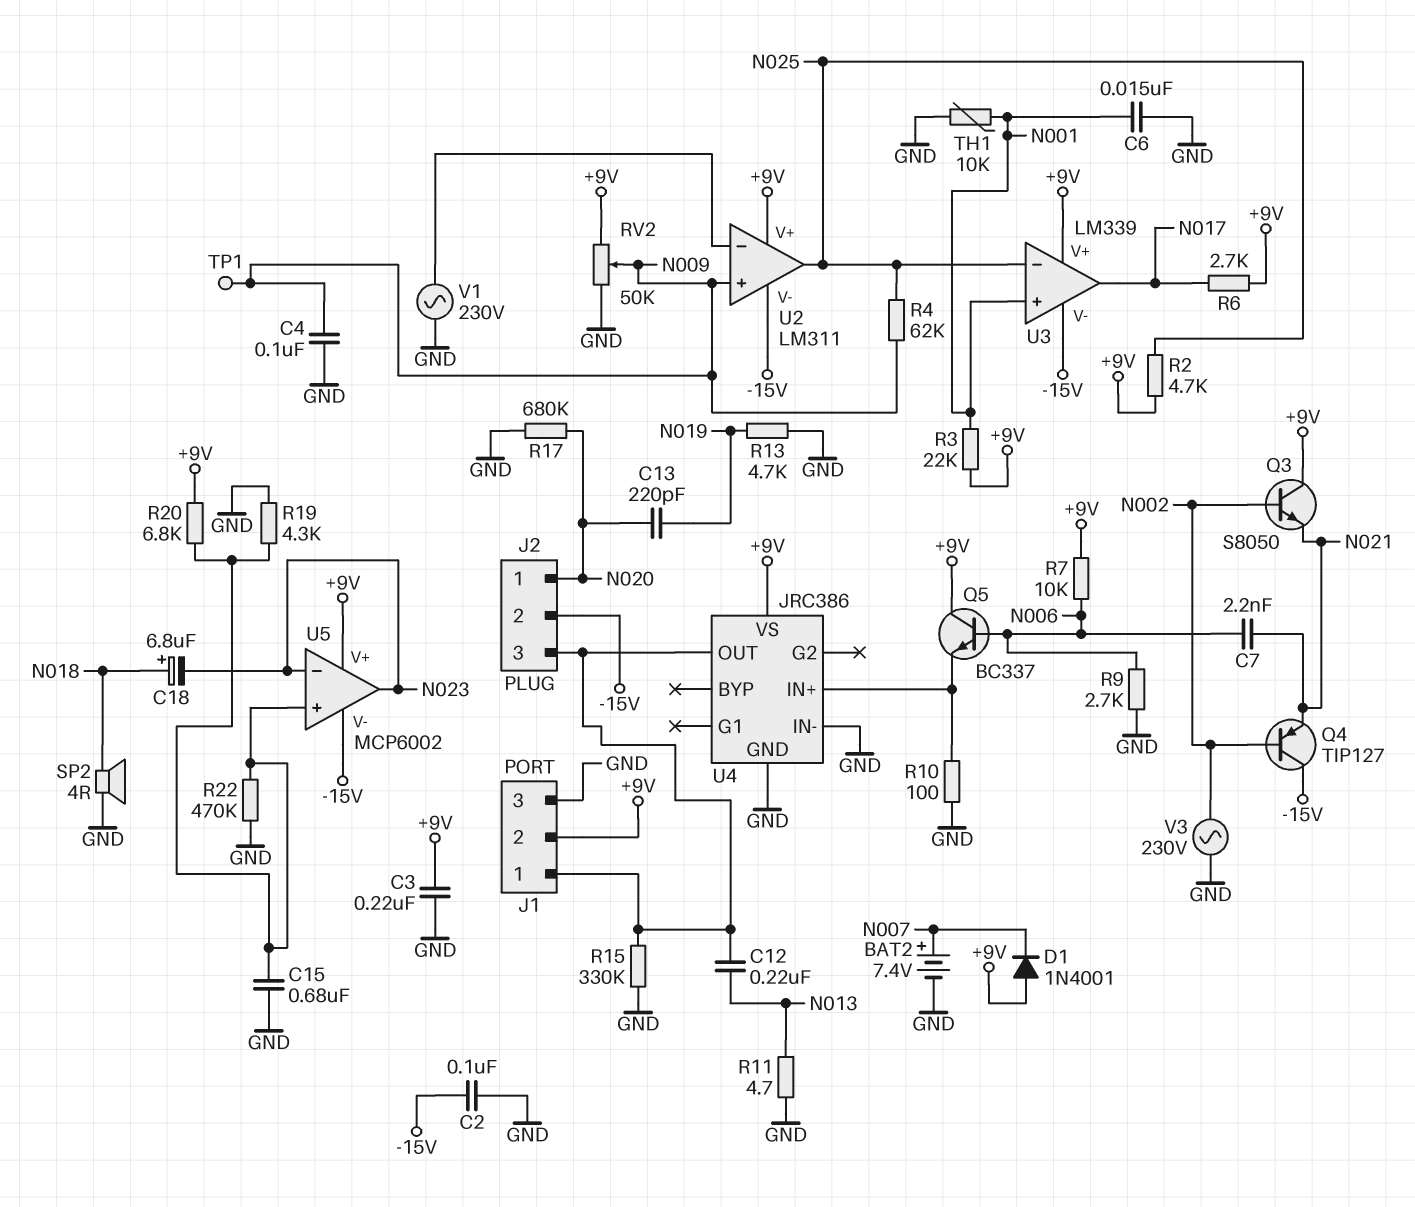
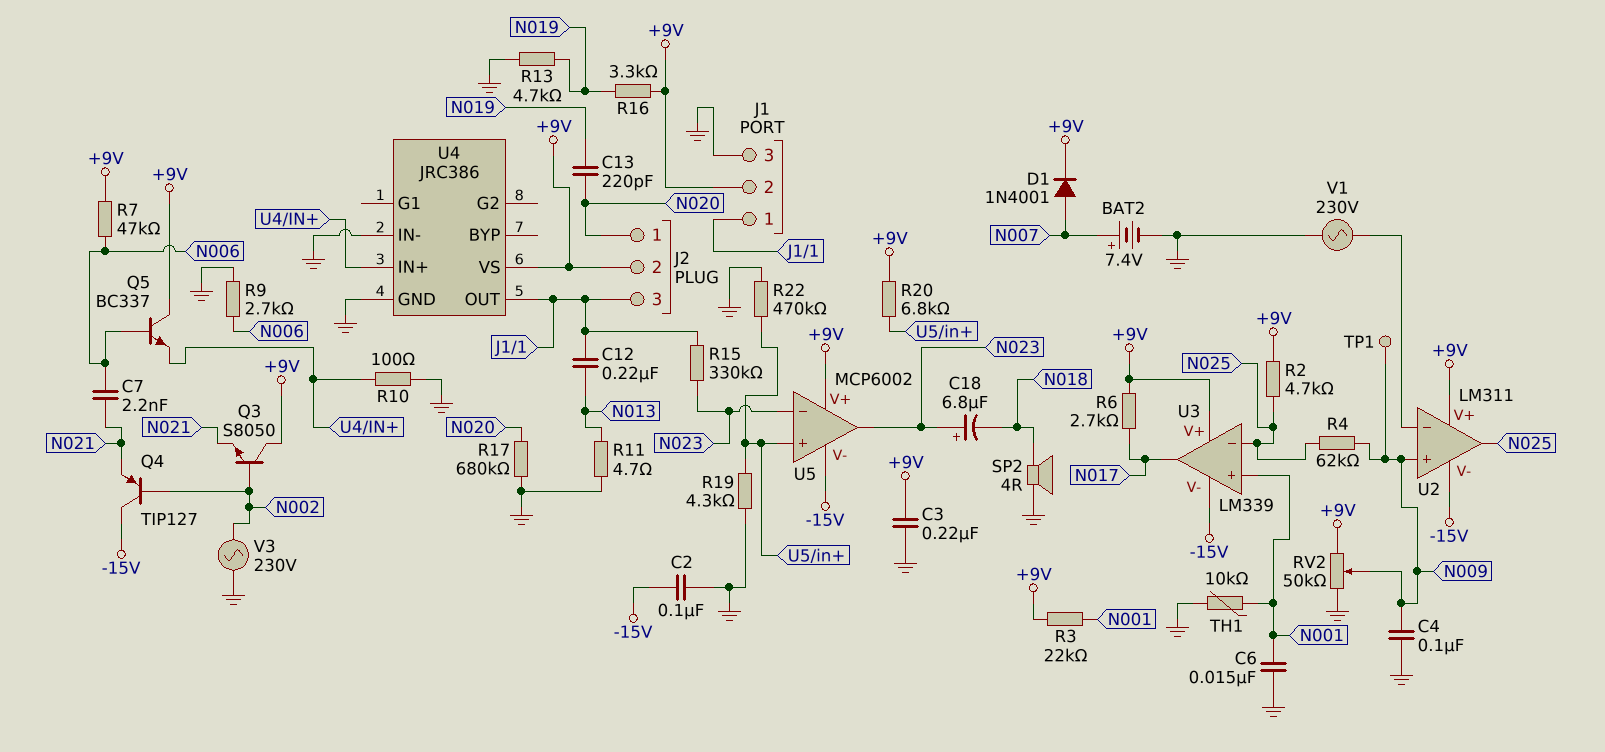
C15: 680nF (GND, U5/in+) -> none
C18: 6.8uF (plus N018, minus N023) -> 6.8uF (plus N023, minus N018)
D1: diode 1N4001 (A +9V, K N007) -> diode 1N4001 (A N007, K +9V)
J2 pin 2: -15V -> +9V
R7: 10k (+9V, N006) -> 47k (+9V, N006)
R15: 330k (GND, J1/1) -> 330k (J1/1, N023)
R16: none -> 3.3k (+9V, N019)

